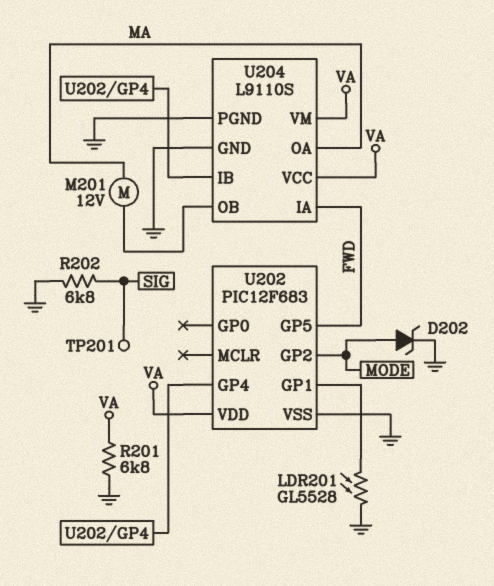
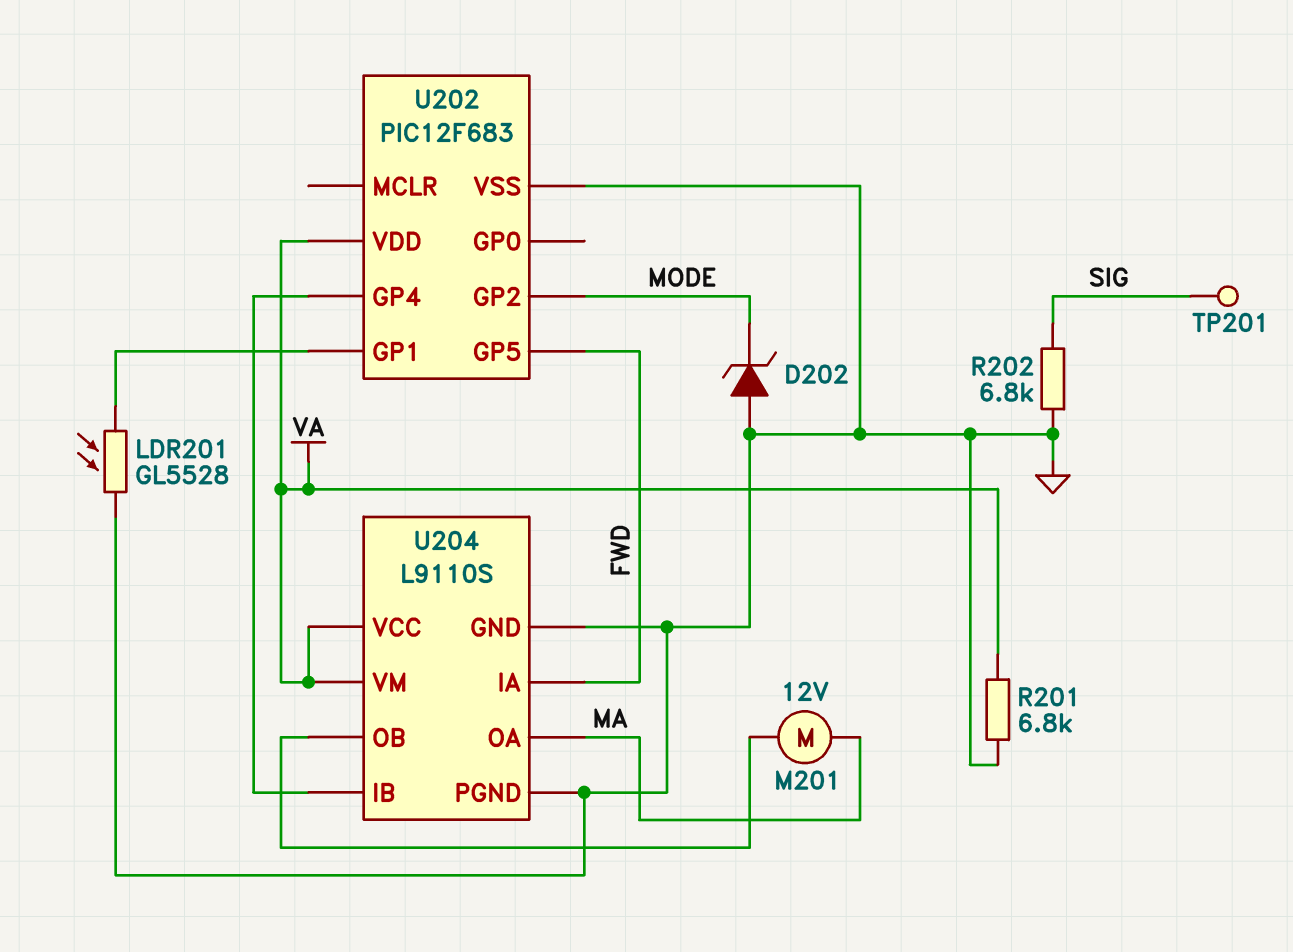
D202: zener (A MODE, K GND) -> zener (A GND, K MODE)

